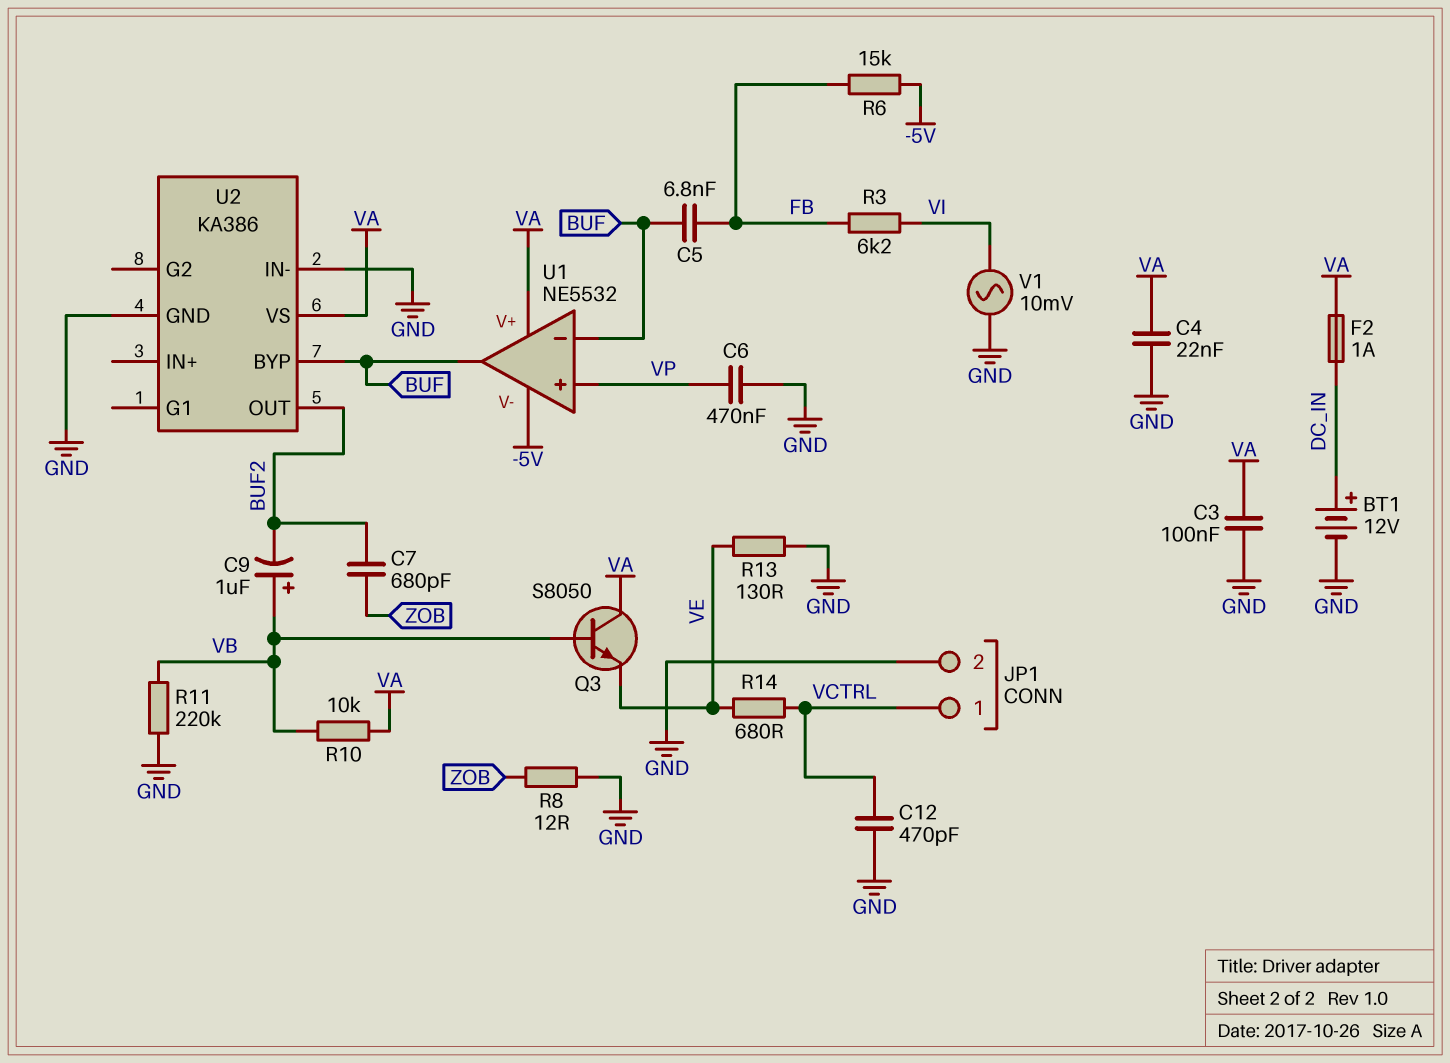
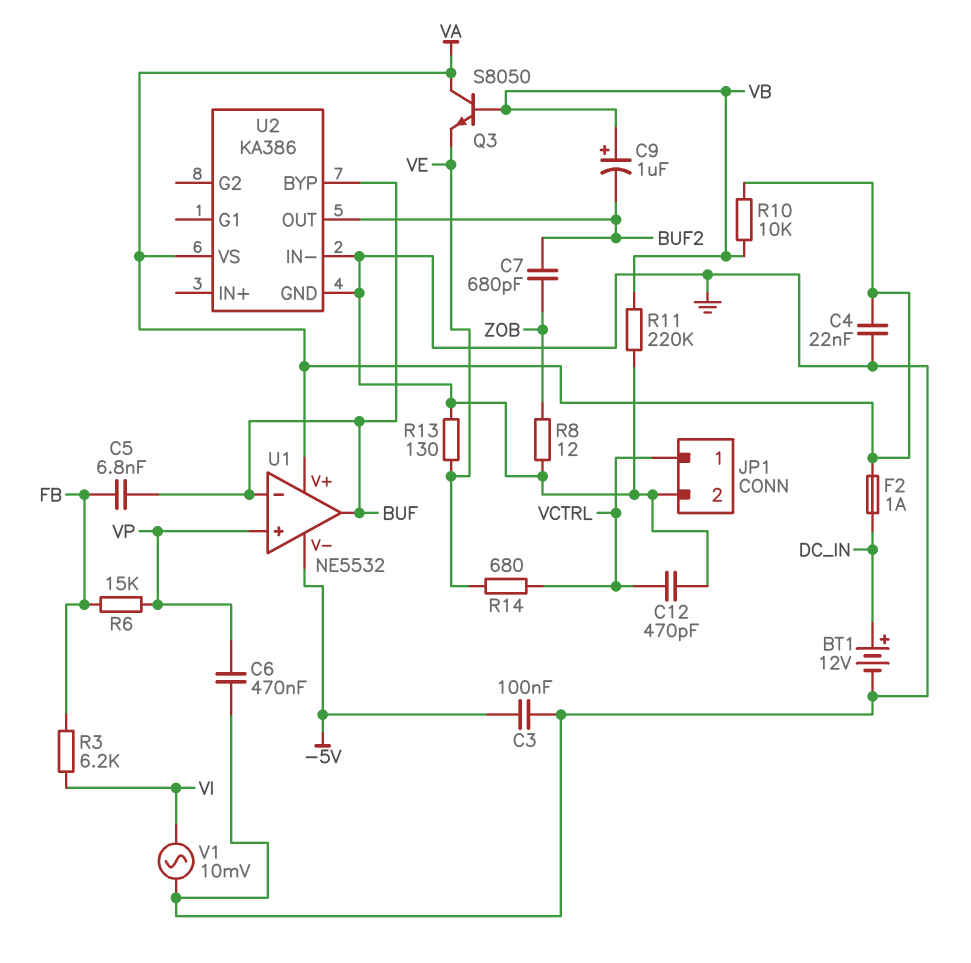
C3: 100nF (GND, VA) -> 100nF (-5V, GND)
R6: 15k (-5V, FB) -> 15k (FB, VP)

